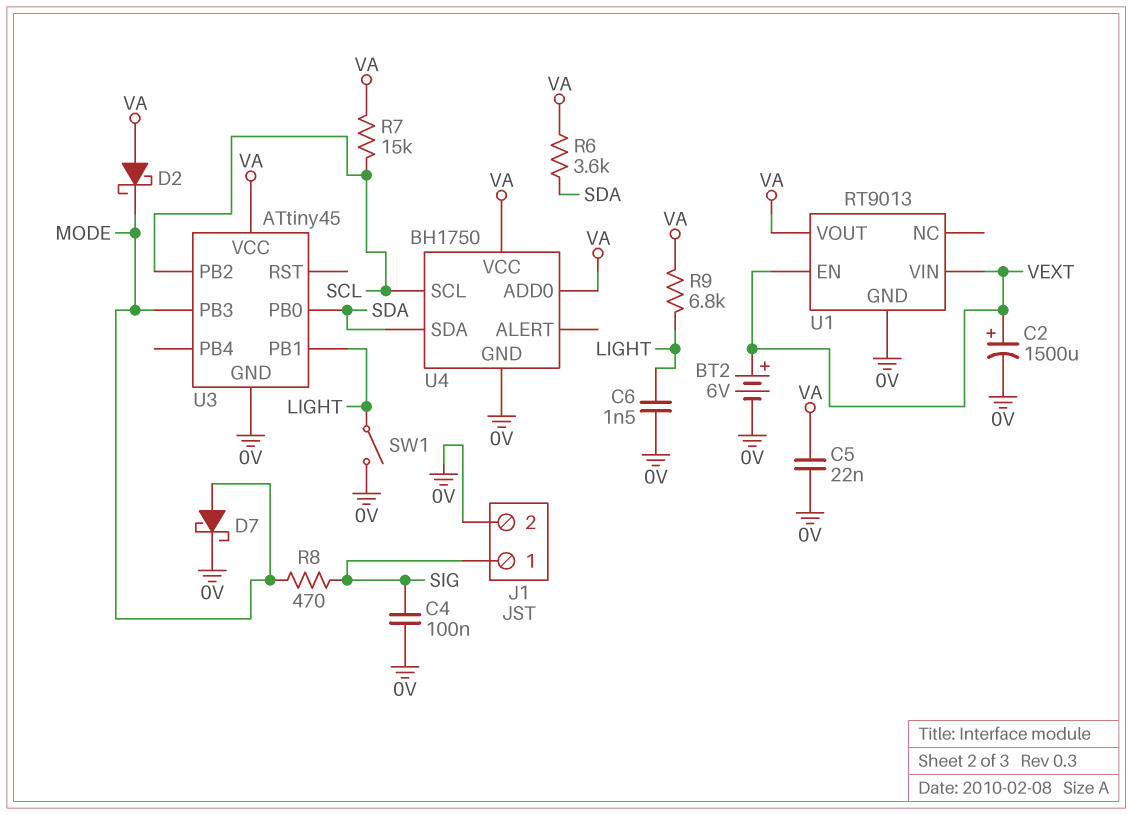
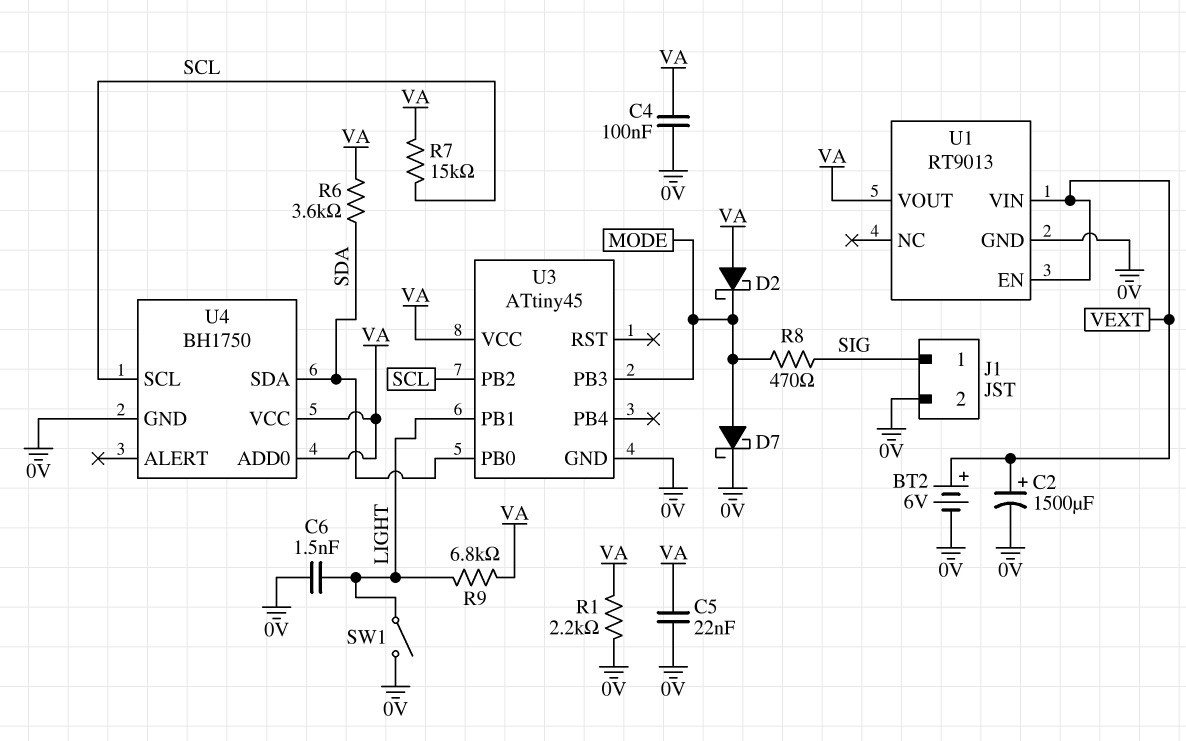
C4: 100nF (0V, SIG) -> 100nF (0V, VA)
R1: none -> 2.2k (0V, VA)

